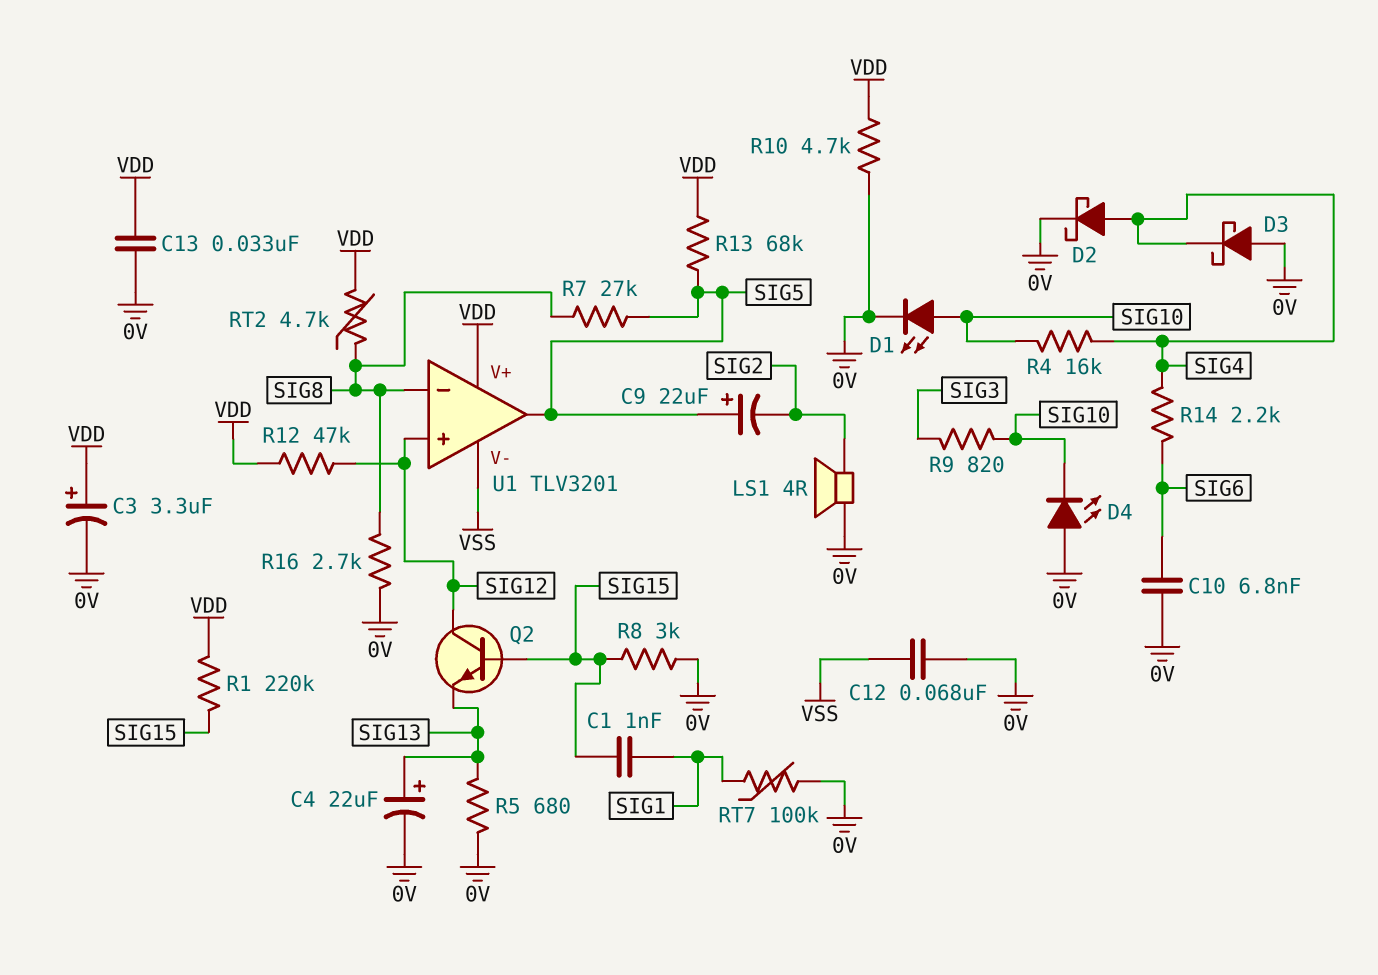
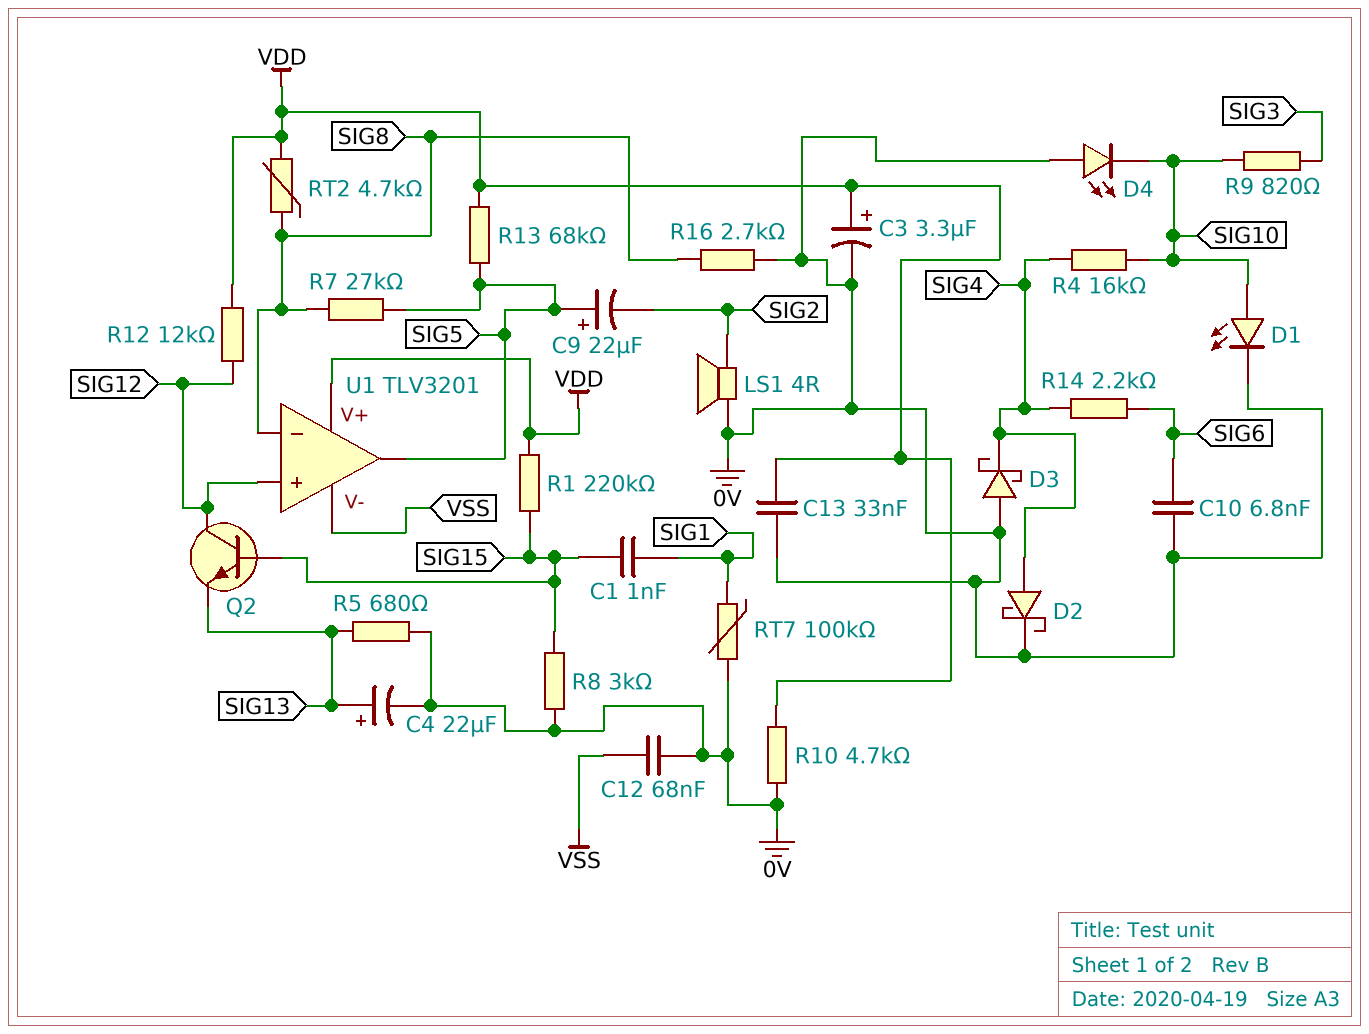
R12: 47k (SIG12, VDD) -> 12k (SIG12, VDD)

